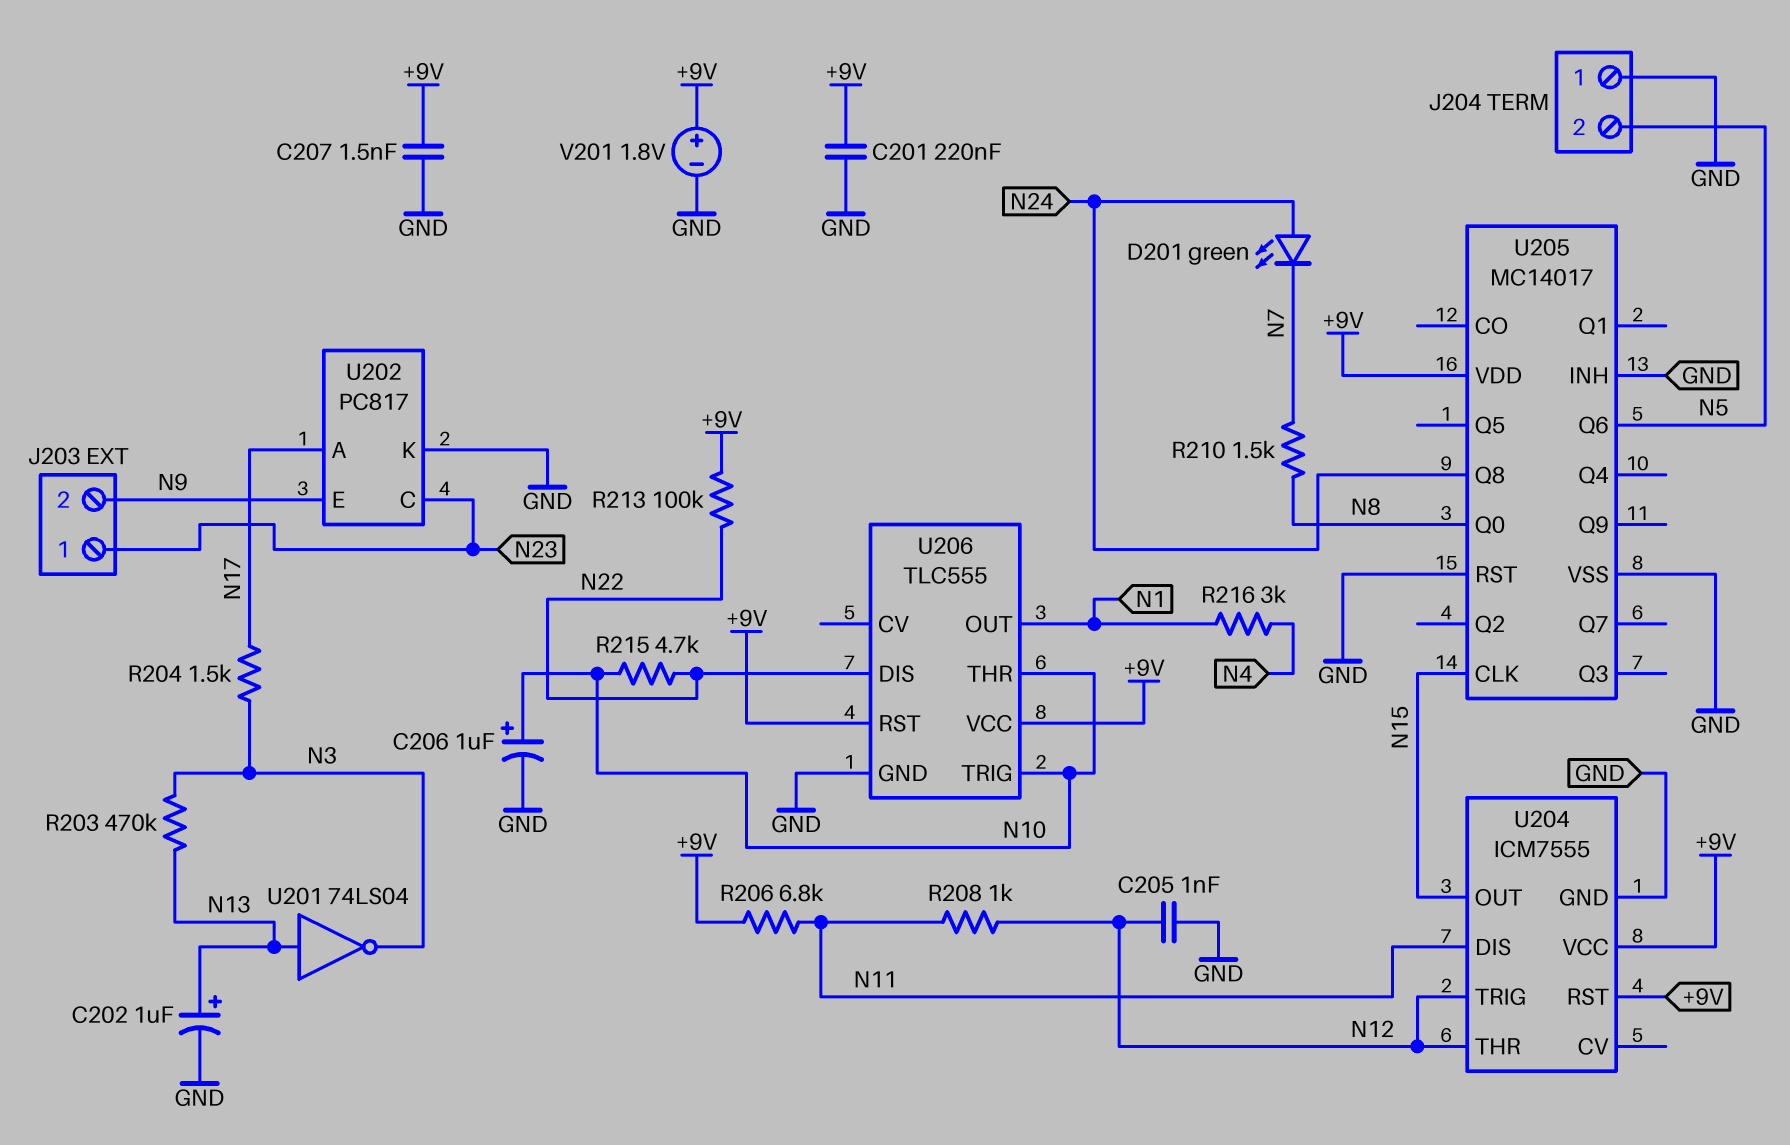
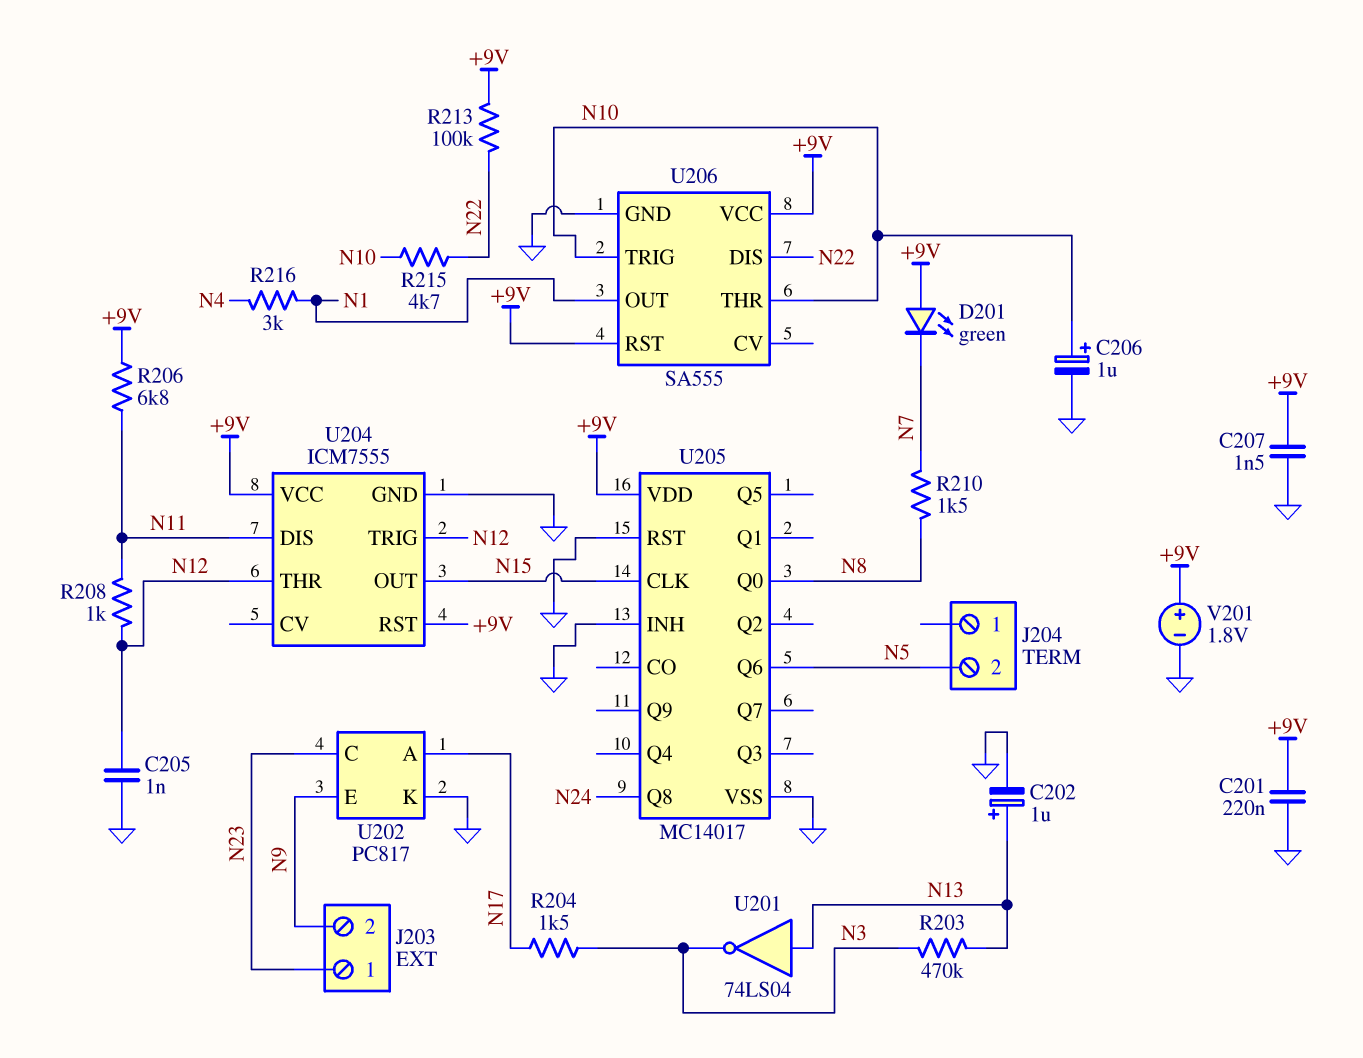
D201: LED green (A N24, K N7) -> LED green (A +9V, K N7)
J204 pin 1: GND -> none
U206: TLC555 -> SA555

